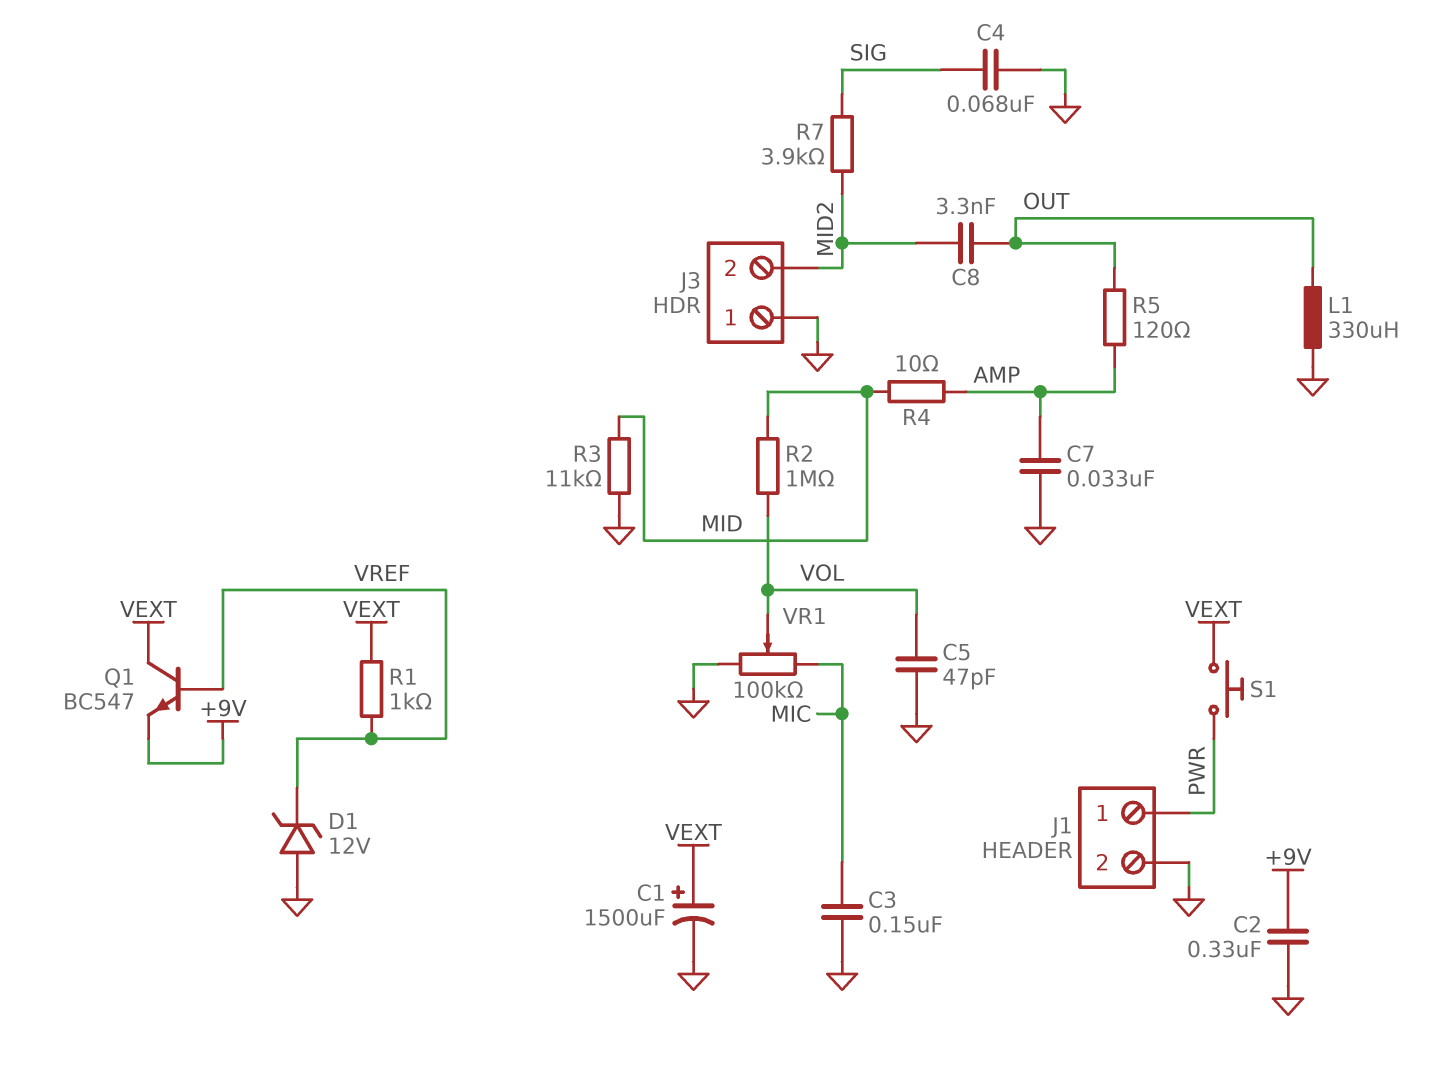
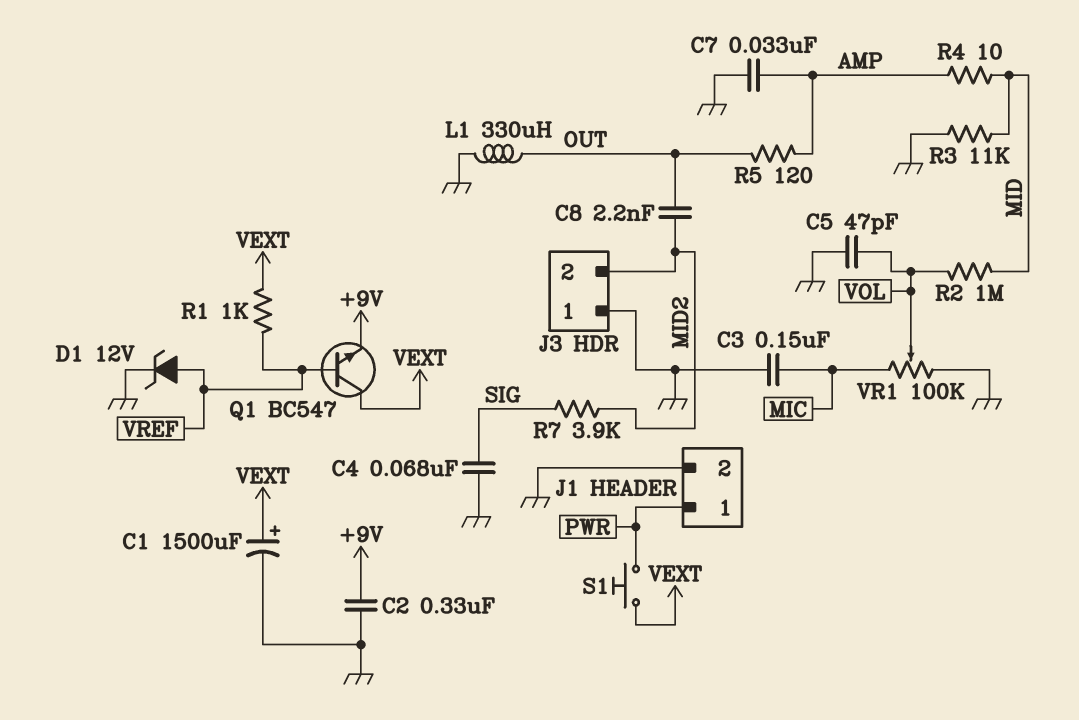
C8: 3.3nF (MID2, OUT) -> 2.2nF (MID2, OUT)
D1: zener 12V (A GND, K VREF) -> zener 12V (A VREF, K GND)

